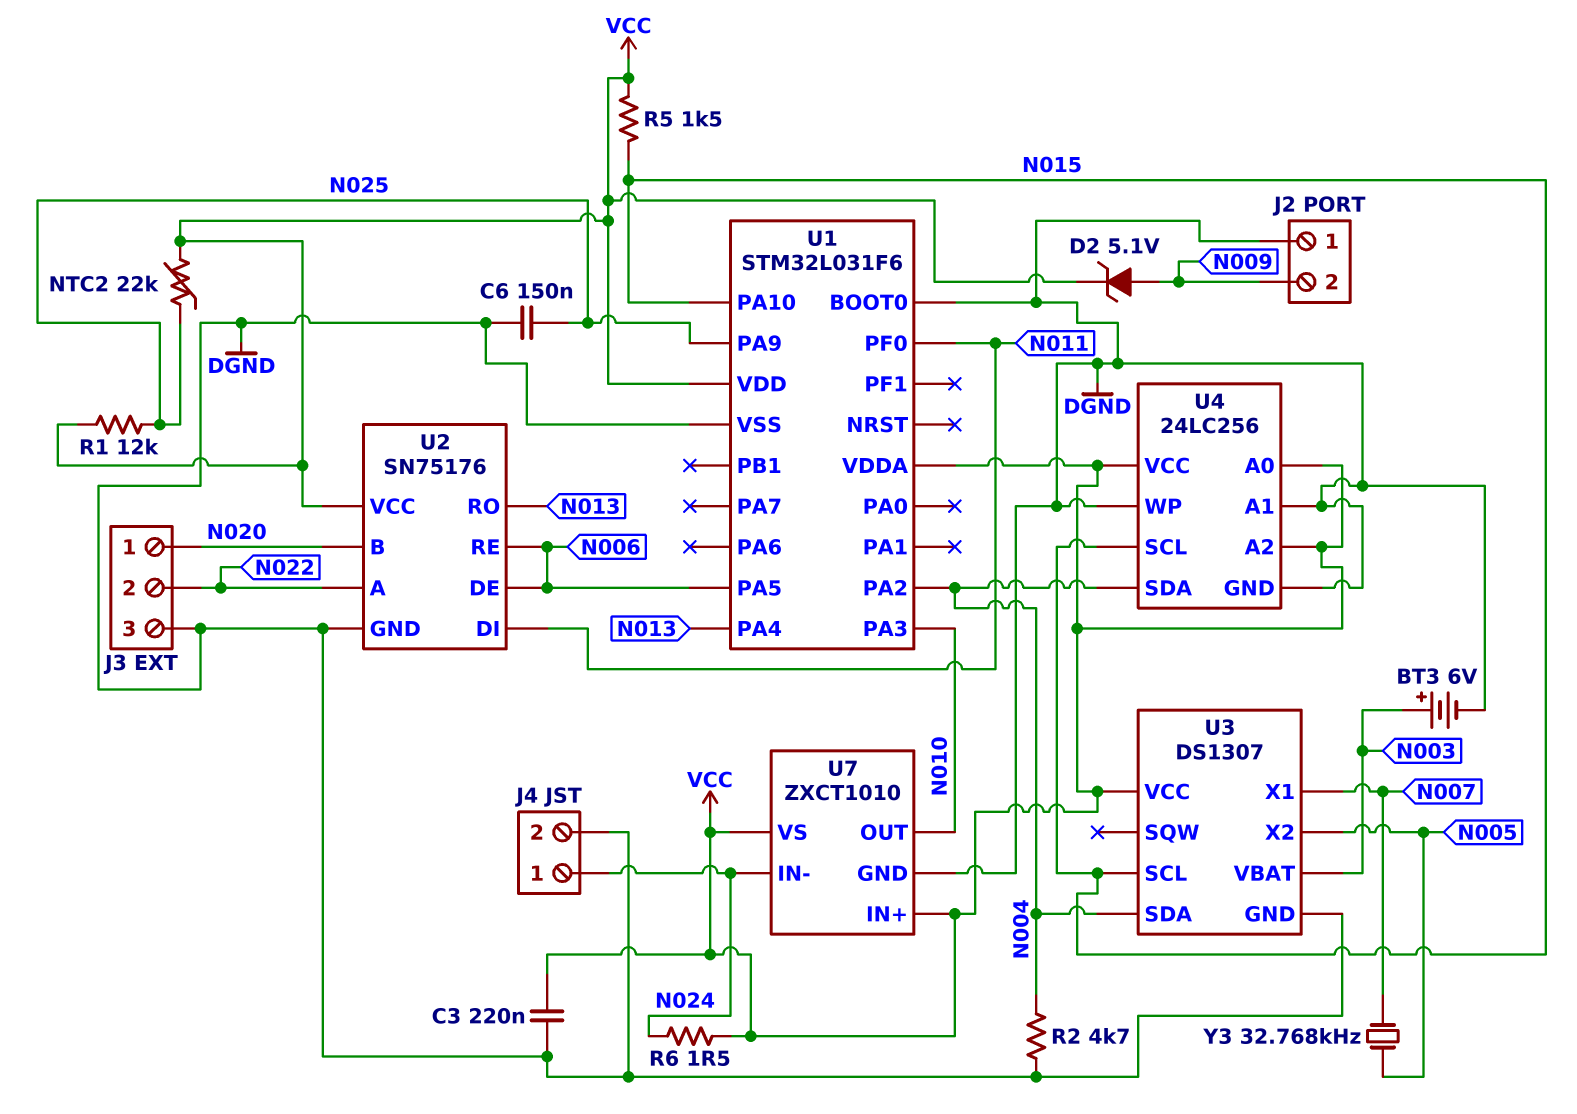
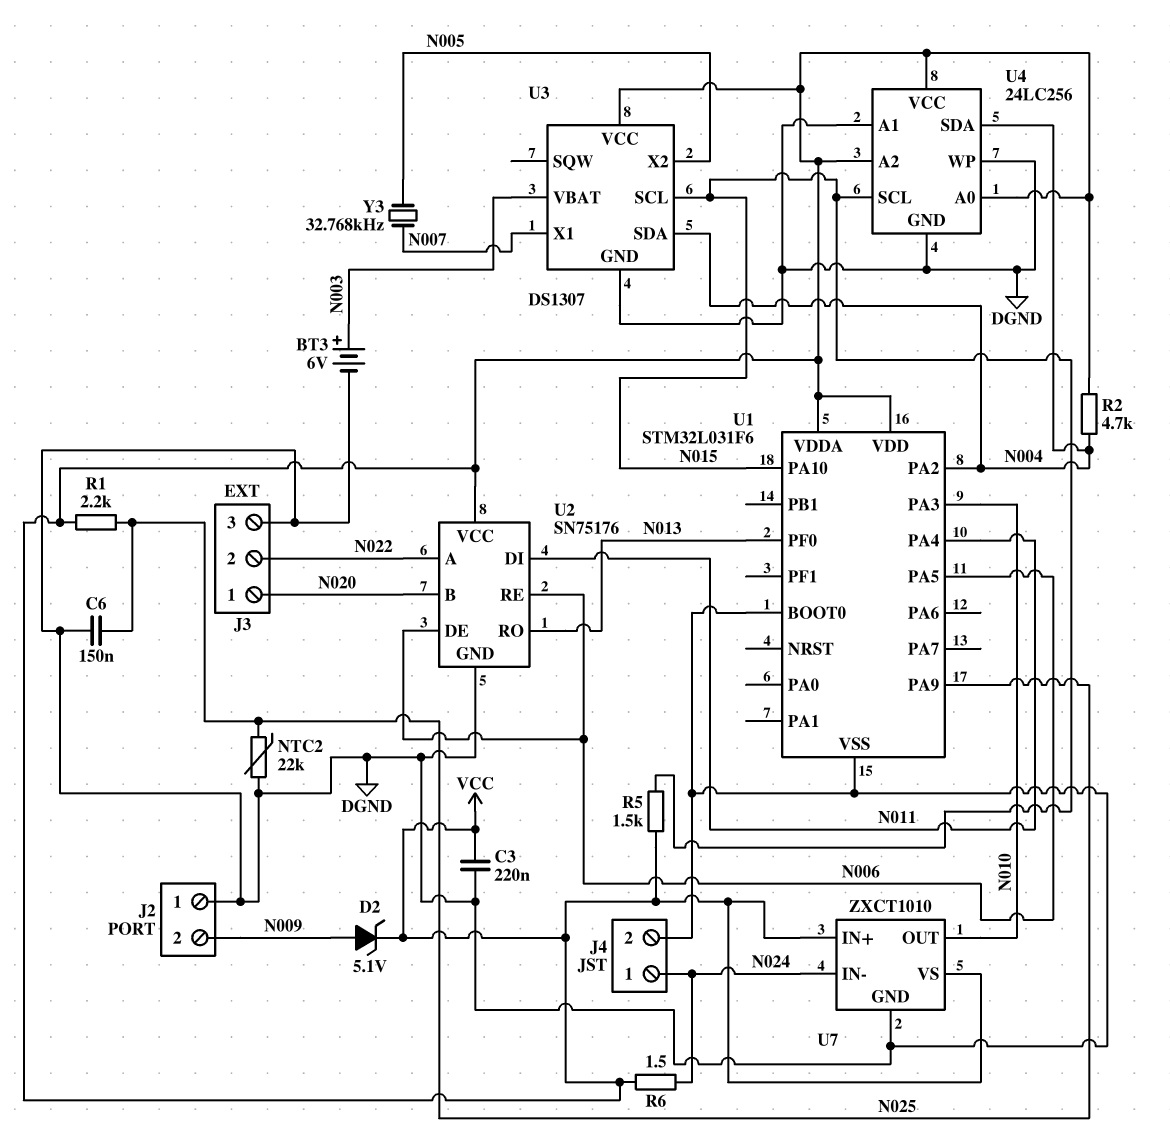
NTC2: 22k (N025, VCC) -> 22k (DGND, N025)
R1: 12k (N025, VCC) -> 2.2k (N025, VCC)
R2: 4.7k (DGND, N004) -> 4.7k (N004, VCC)
U1 pin PA4: N013 -> N011
U1 pin PF0: N011 -> N013

